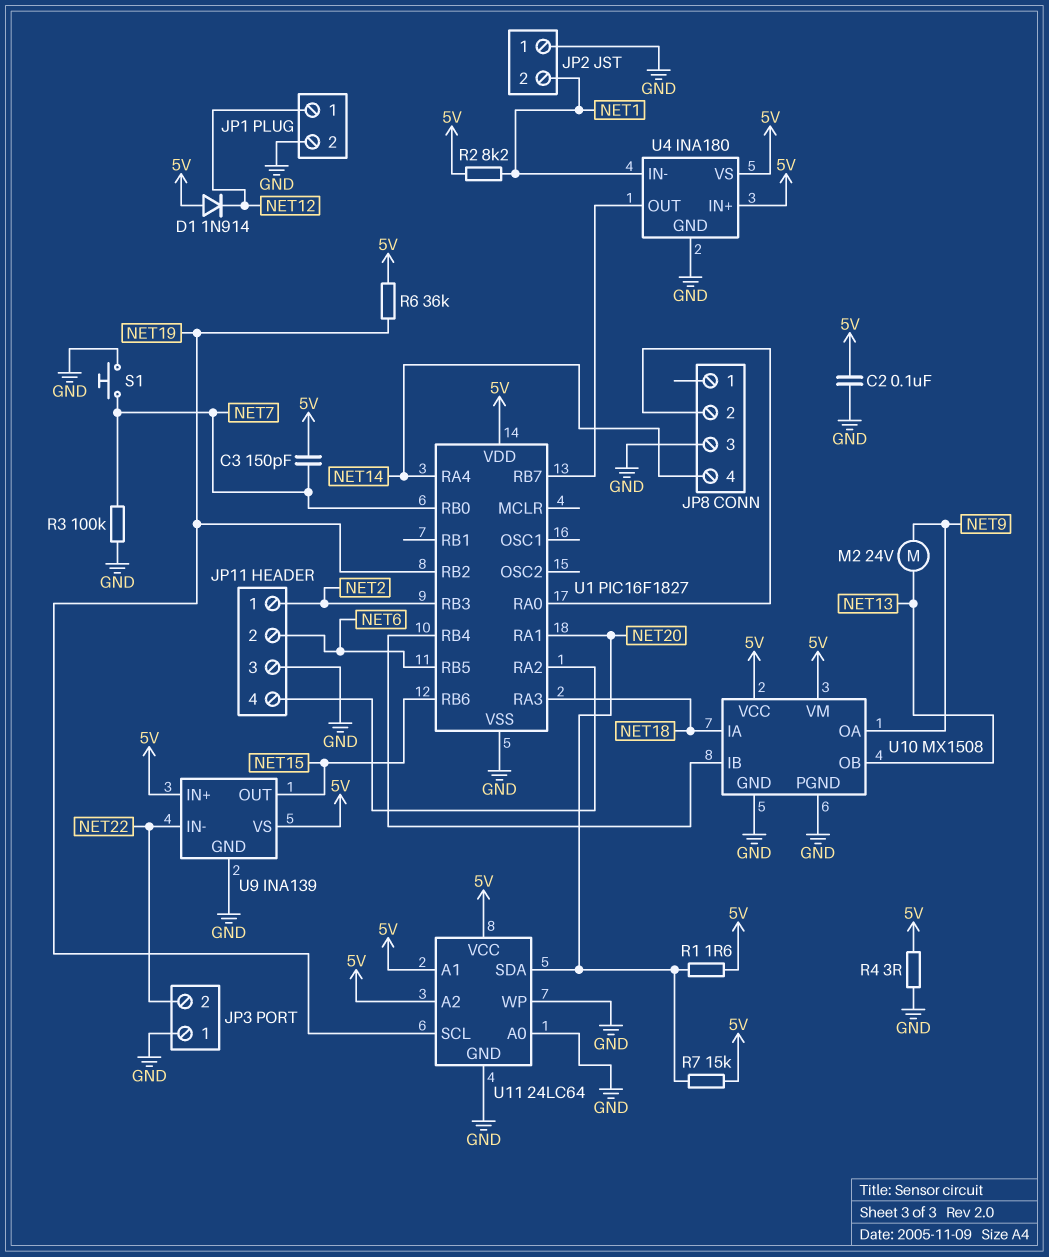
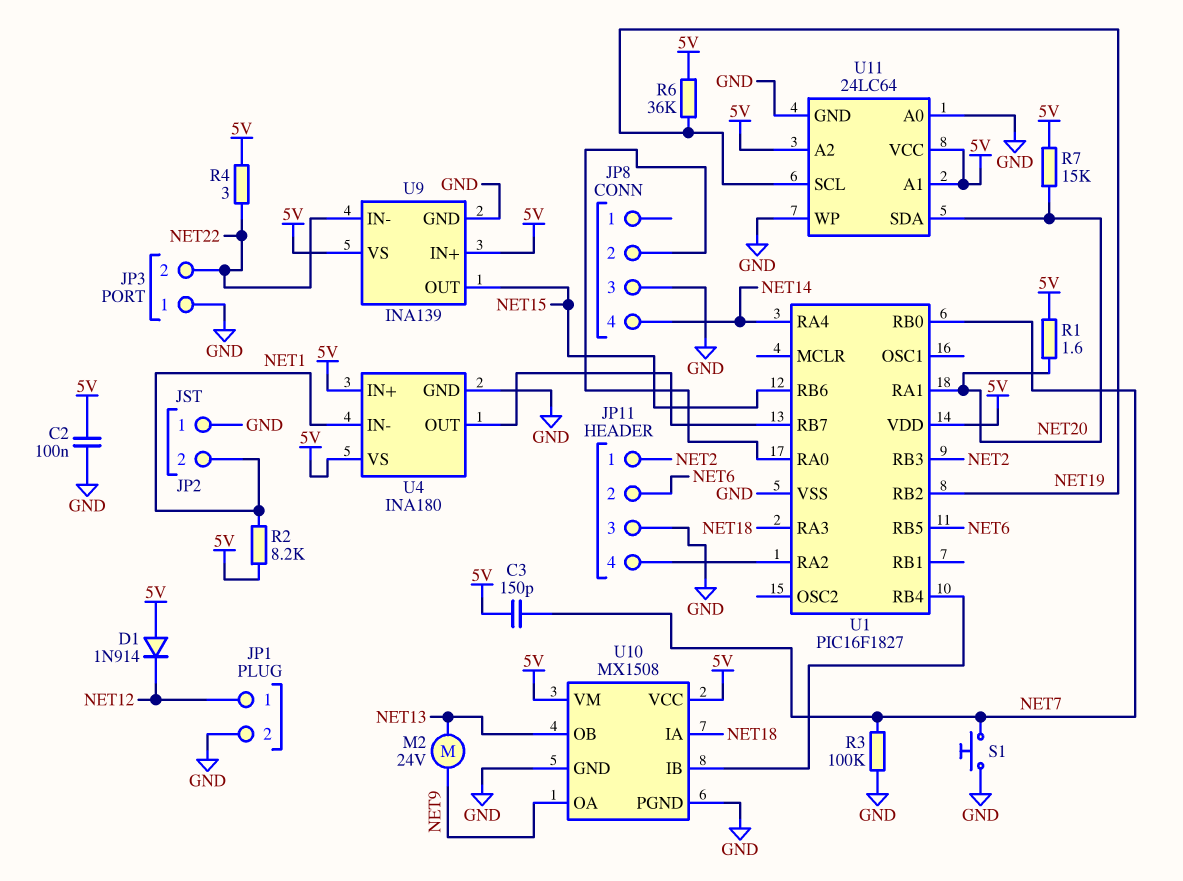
R4: 3 (5V, GND) -> 3 (5V, NET22)

